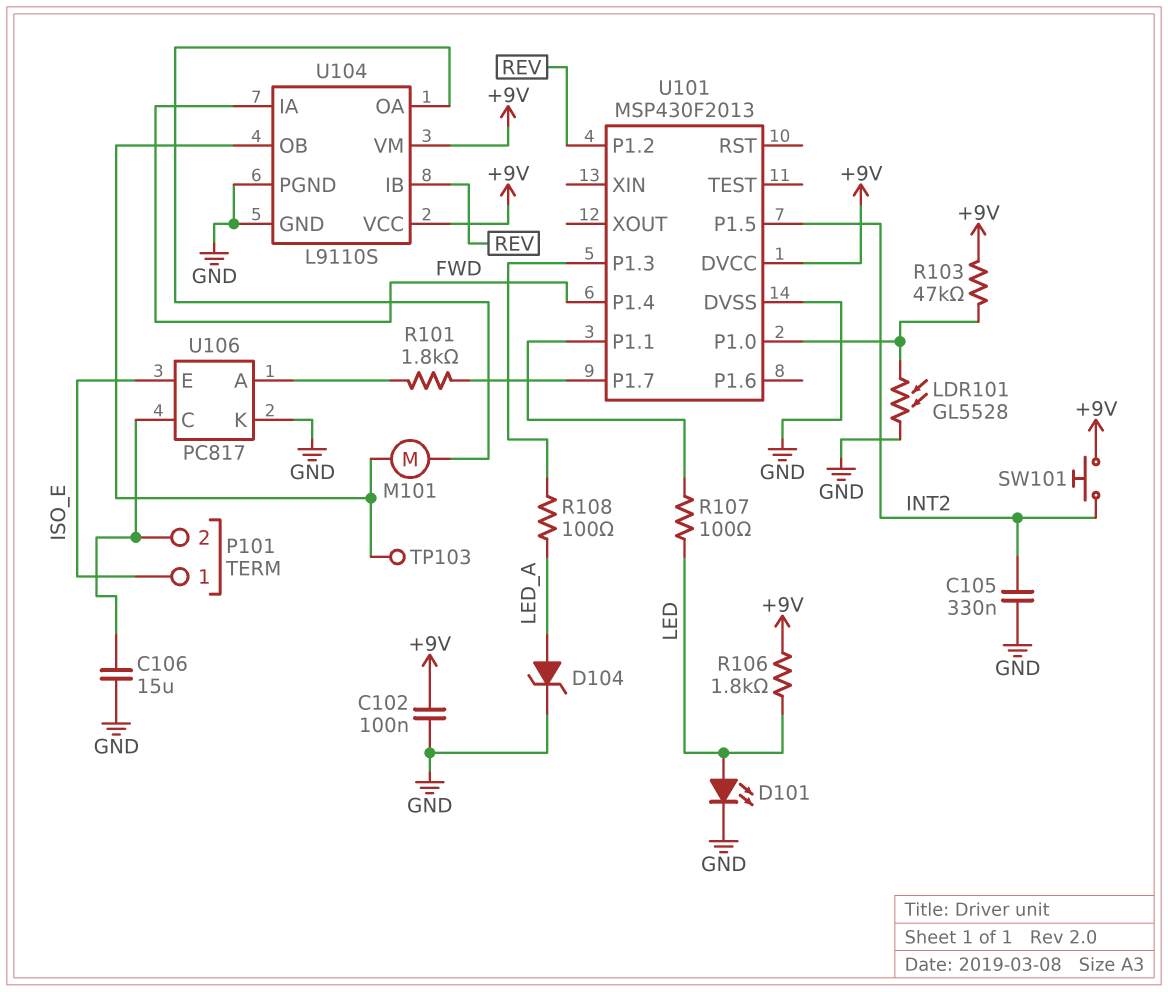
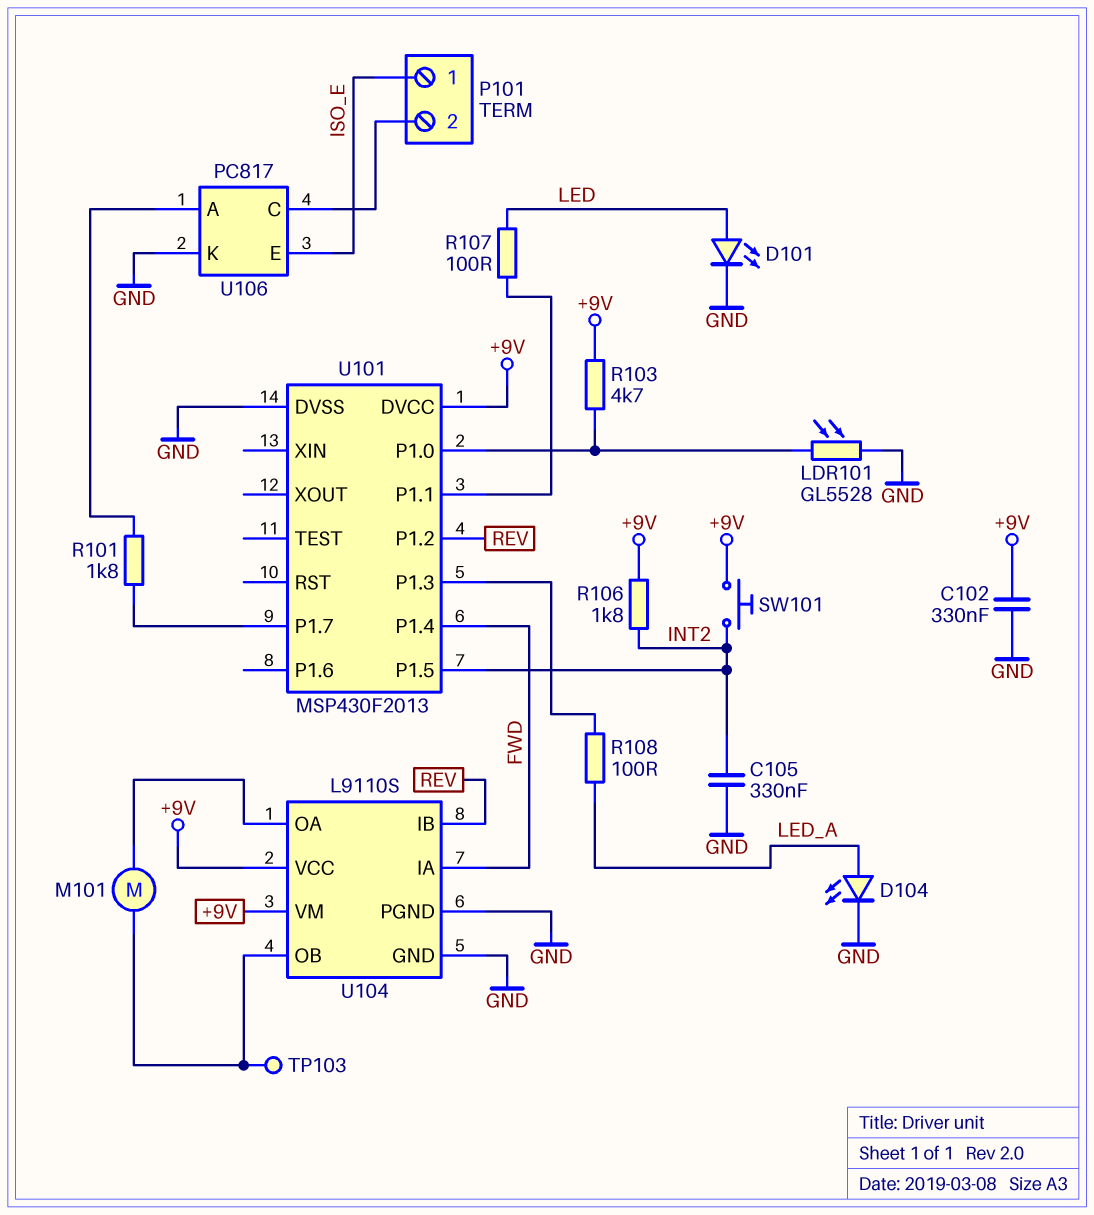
C102: 100nF (+9V, GND) -> 330nF (+9V, GND)
C106: 15uF (GND, P101/2) -> none
D104: zener (A LED_A, K GND) -> LED (A LED_A, K GND)
R103: 47k (+9V, U101/P1.0) -> 4.7k (+9V, U101/P1.0)
R106: 1.8k (+9V, LED) -> 1.8k (+9V, INT2)

